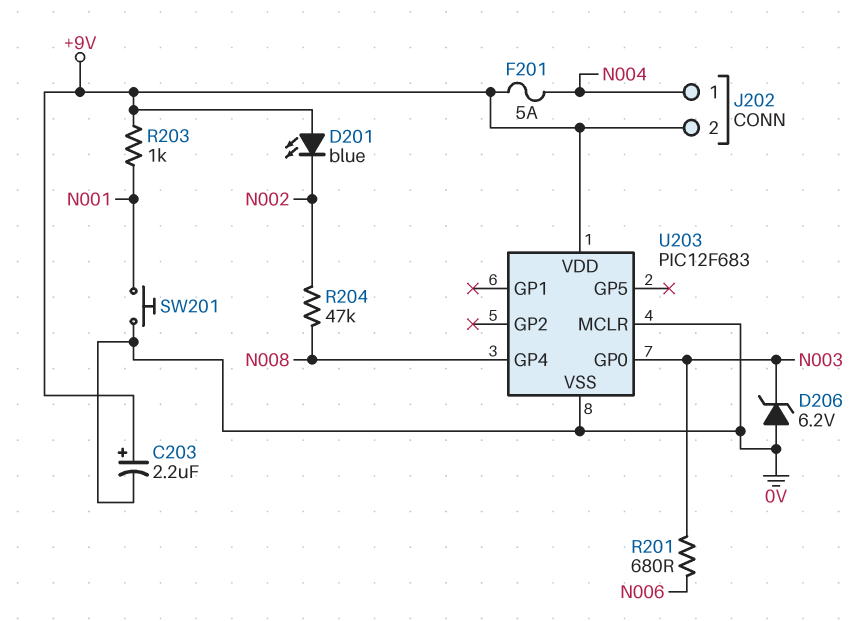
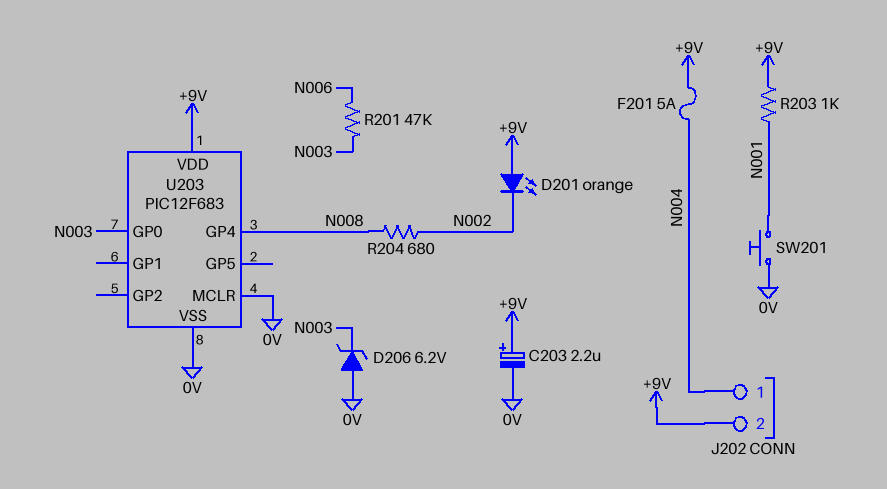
D201: LED blue (A +9V, K N002) -> LED orange (A +9V, K N002)
R201: 680 (N003, N006) -> 47k (N003, N006)
R204: 47k (N002, N008) -> 680 (N002, N008)

